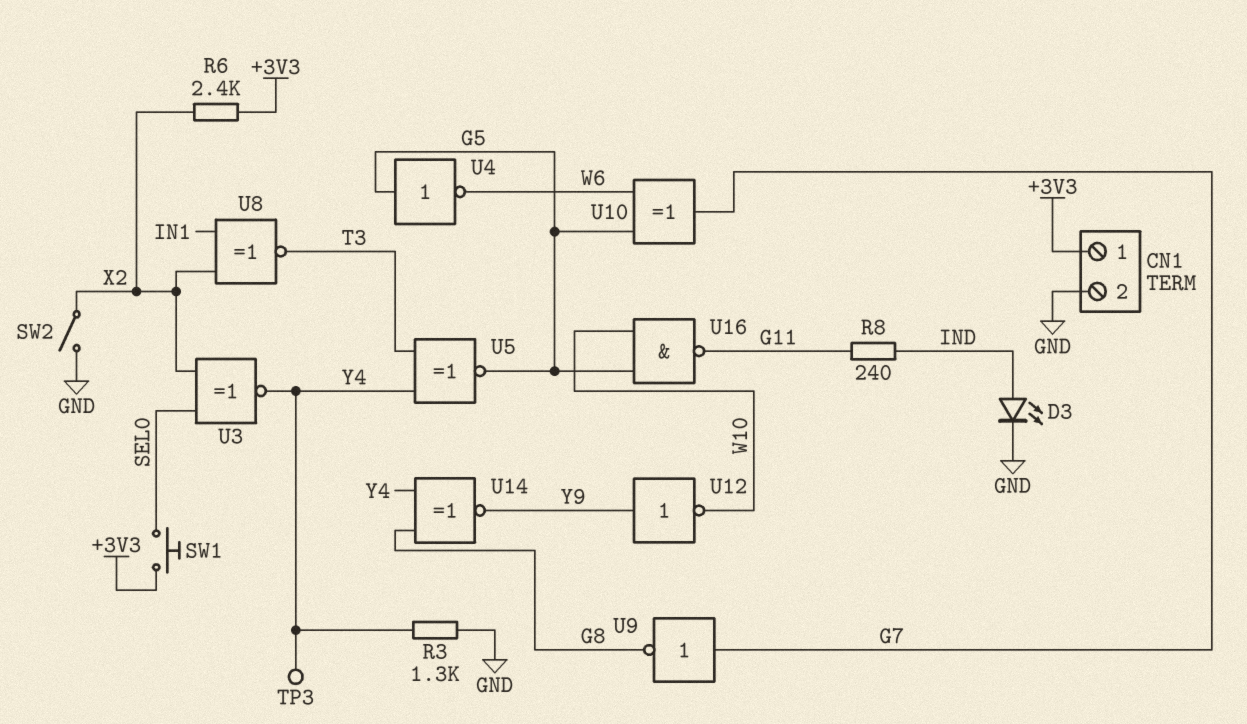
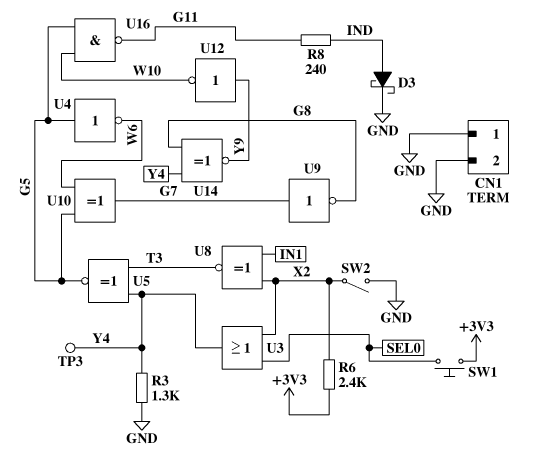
CN1 pin 1: +3V3 -> GND
D3: LED (A IND, K GND) -> schottky (A IND, K GND)
U3: XNOR (in SEL0, in X2, out Y4) -> OR (in SEL0, in X2, out Y4)

